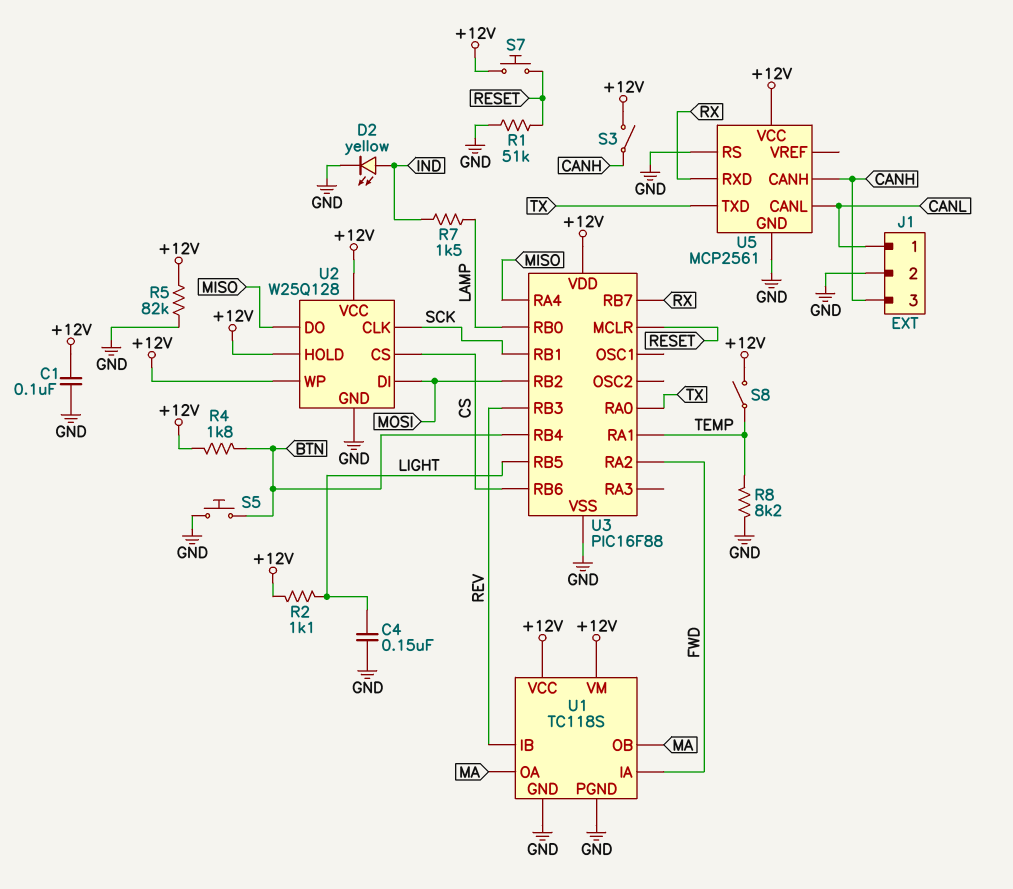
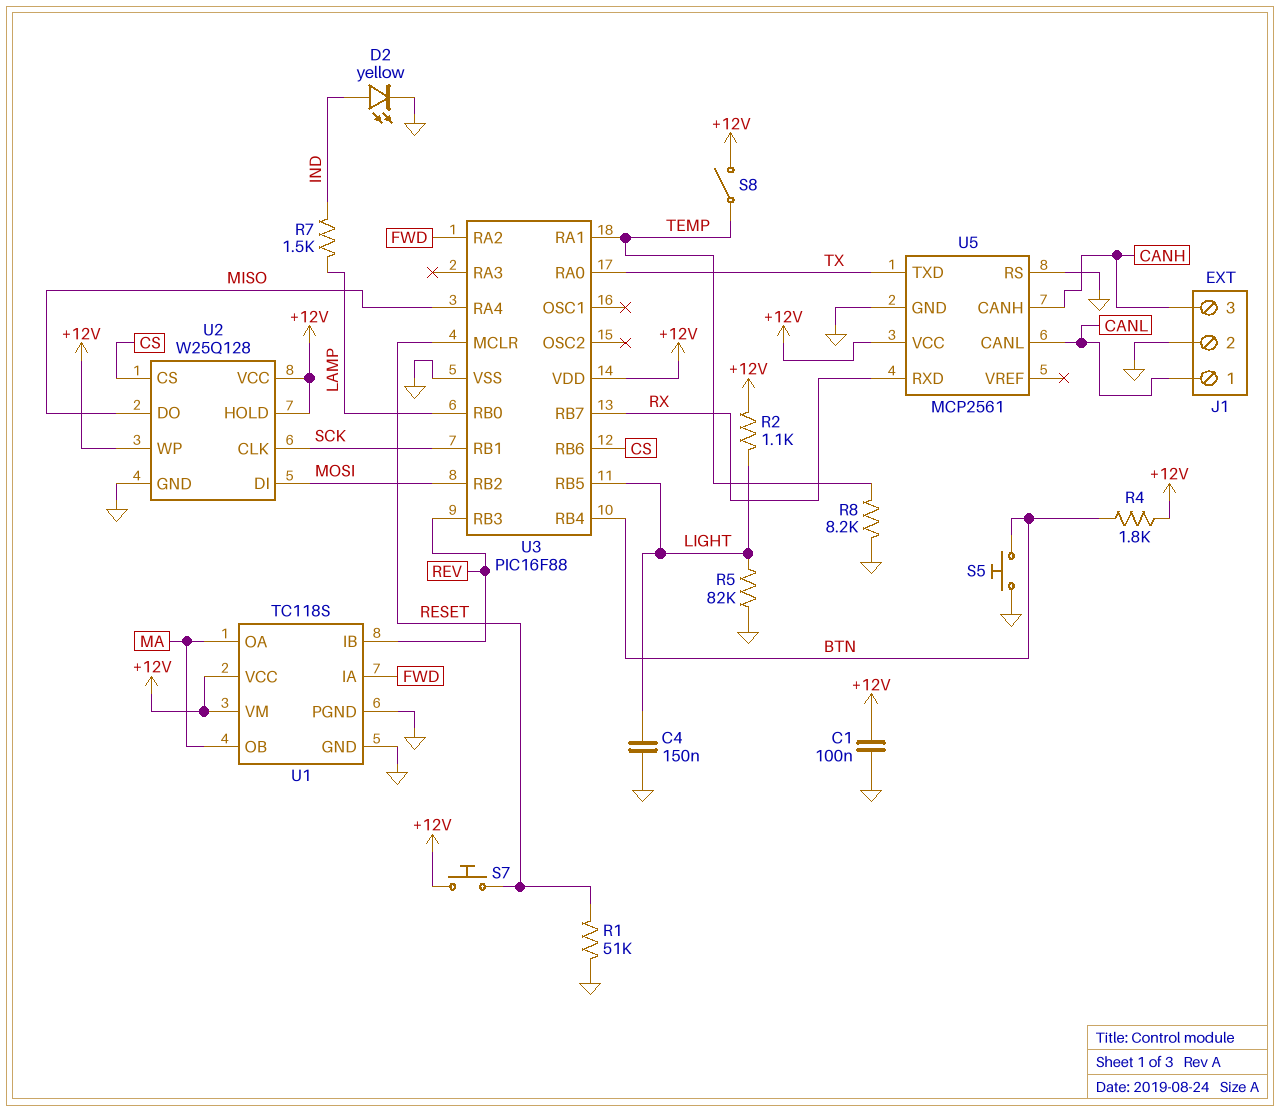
R5: 82k (+12V, GND) -> 82k (GND, LIGHT)
S3: switch (+12V, CANH) -> none

